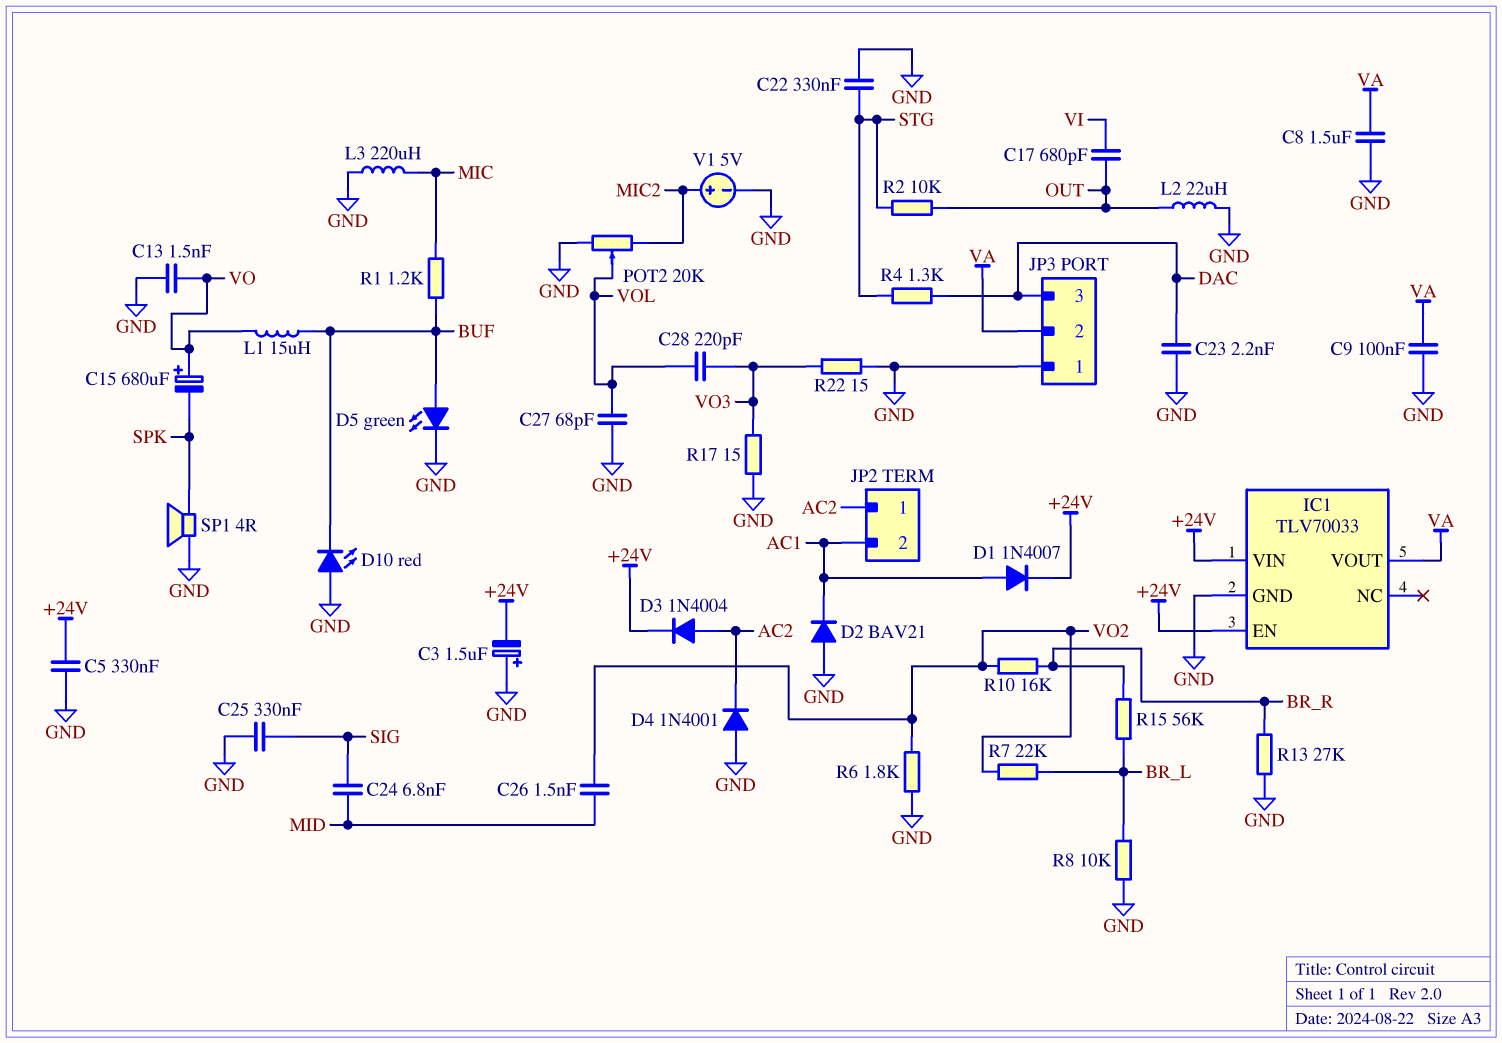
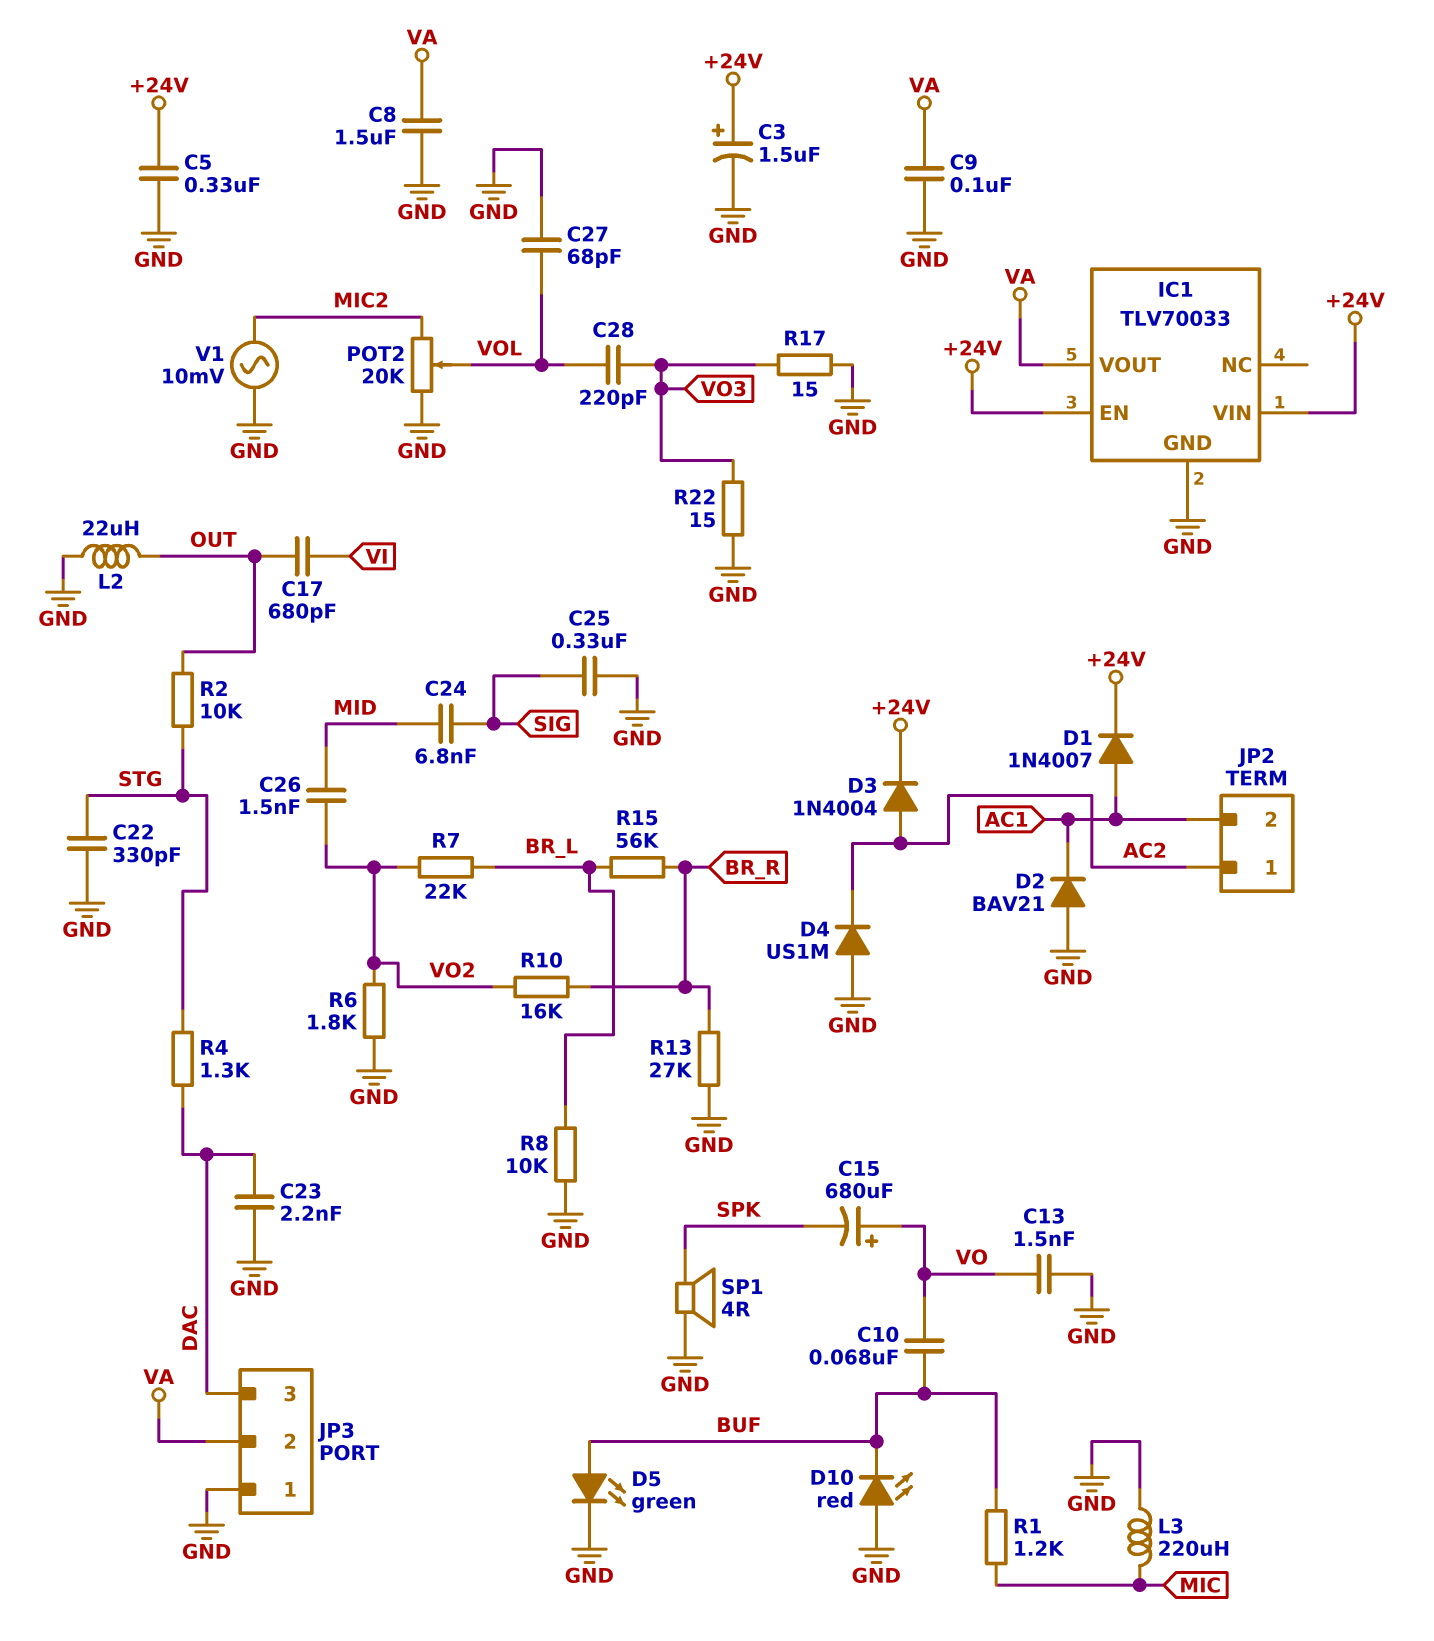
C3: 1.5uF (plus GND, minus +24V) -> 1.5uF (plus +24V, minus GND)
C10: none -> 68nF (BUF, VO)
C22: 330nF (GND, STG) -> 330pF (GND, STG)
D4: diode 1N4001 (A GND, K AC2) -> diode US1M (A GND, K AC2)
L1: 15uH (BUF, VO) -> none
V1: 5V (plus MIC2, minus GND) -> AC 10mV (GND, MIC2)

